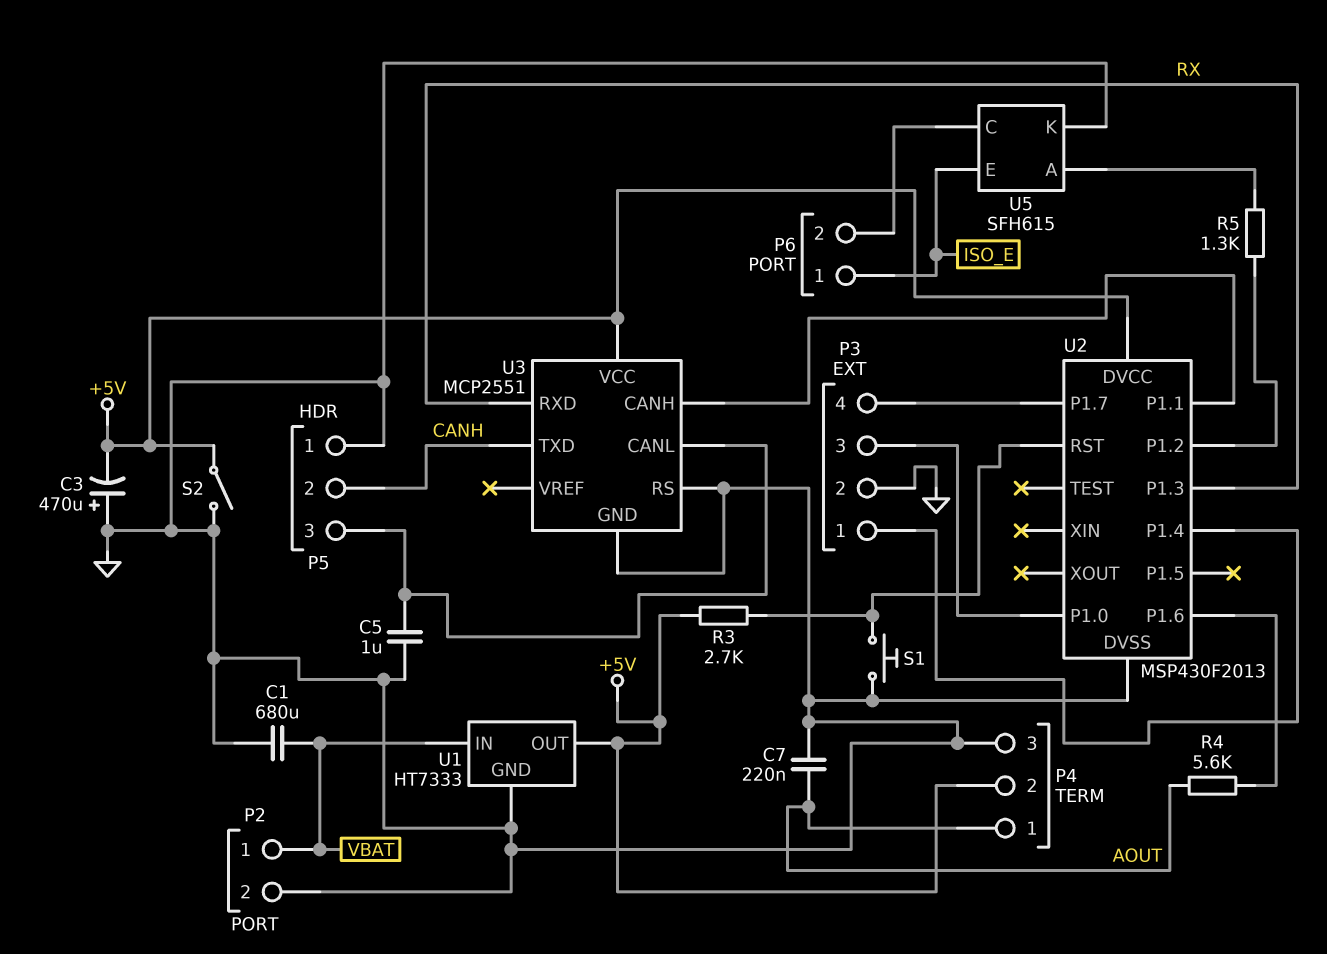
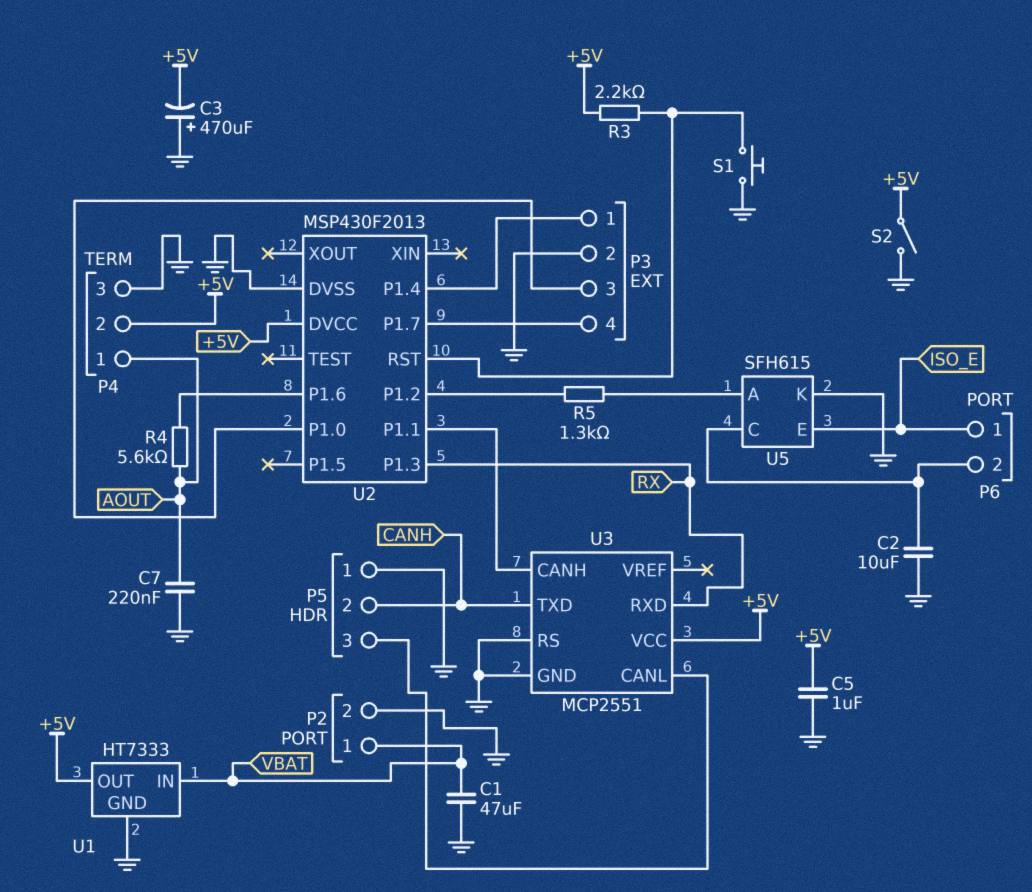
C1: 680uF (GND, VBAT) -> 47uF (GND, VBAT)
C2: none -> 10uF (GND, P6/2)
C5: 1uF (GND, P5/3) -> 1uF (+5V, GND)
R3: 2.7k (+5V, U2/RST) -> 2.2k (+5V, U2/RST)

